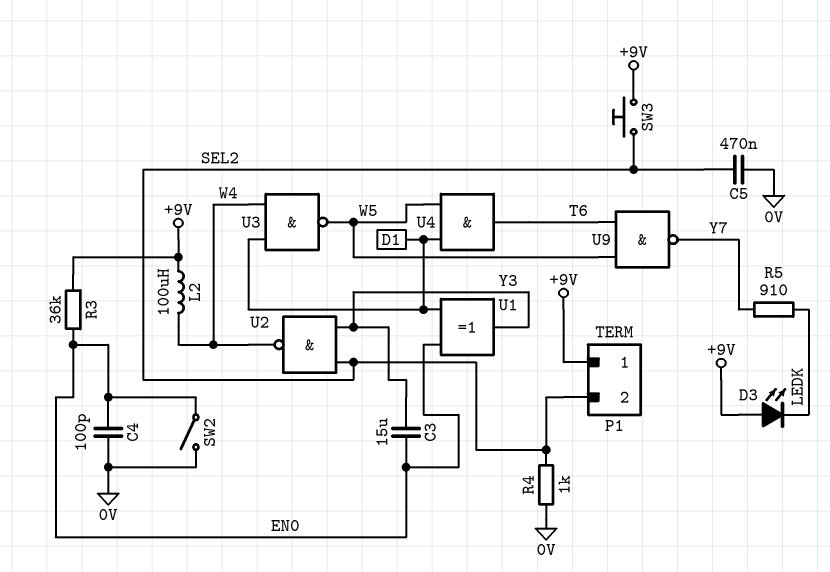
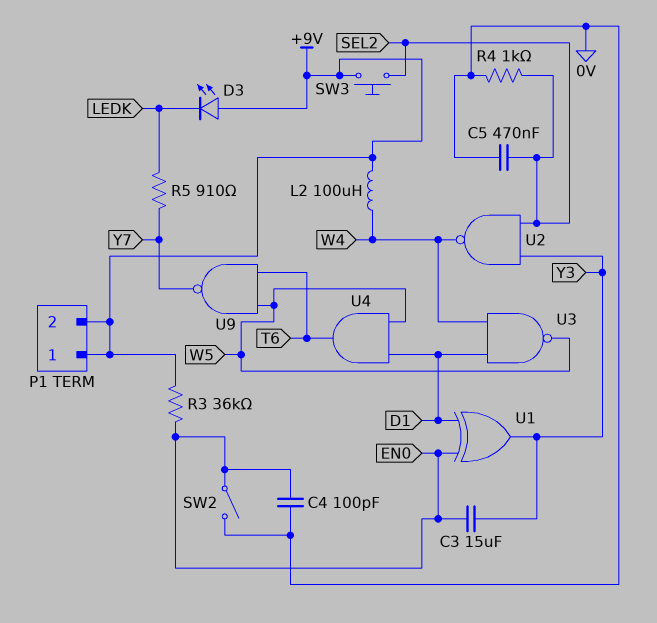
P1 pin 2: SEL2 -> +9V

